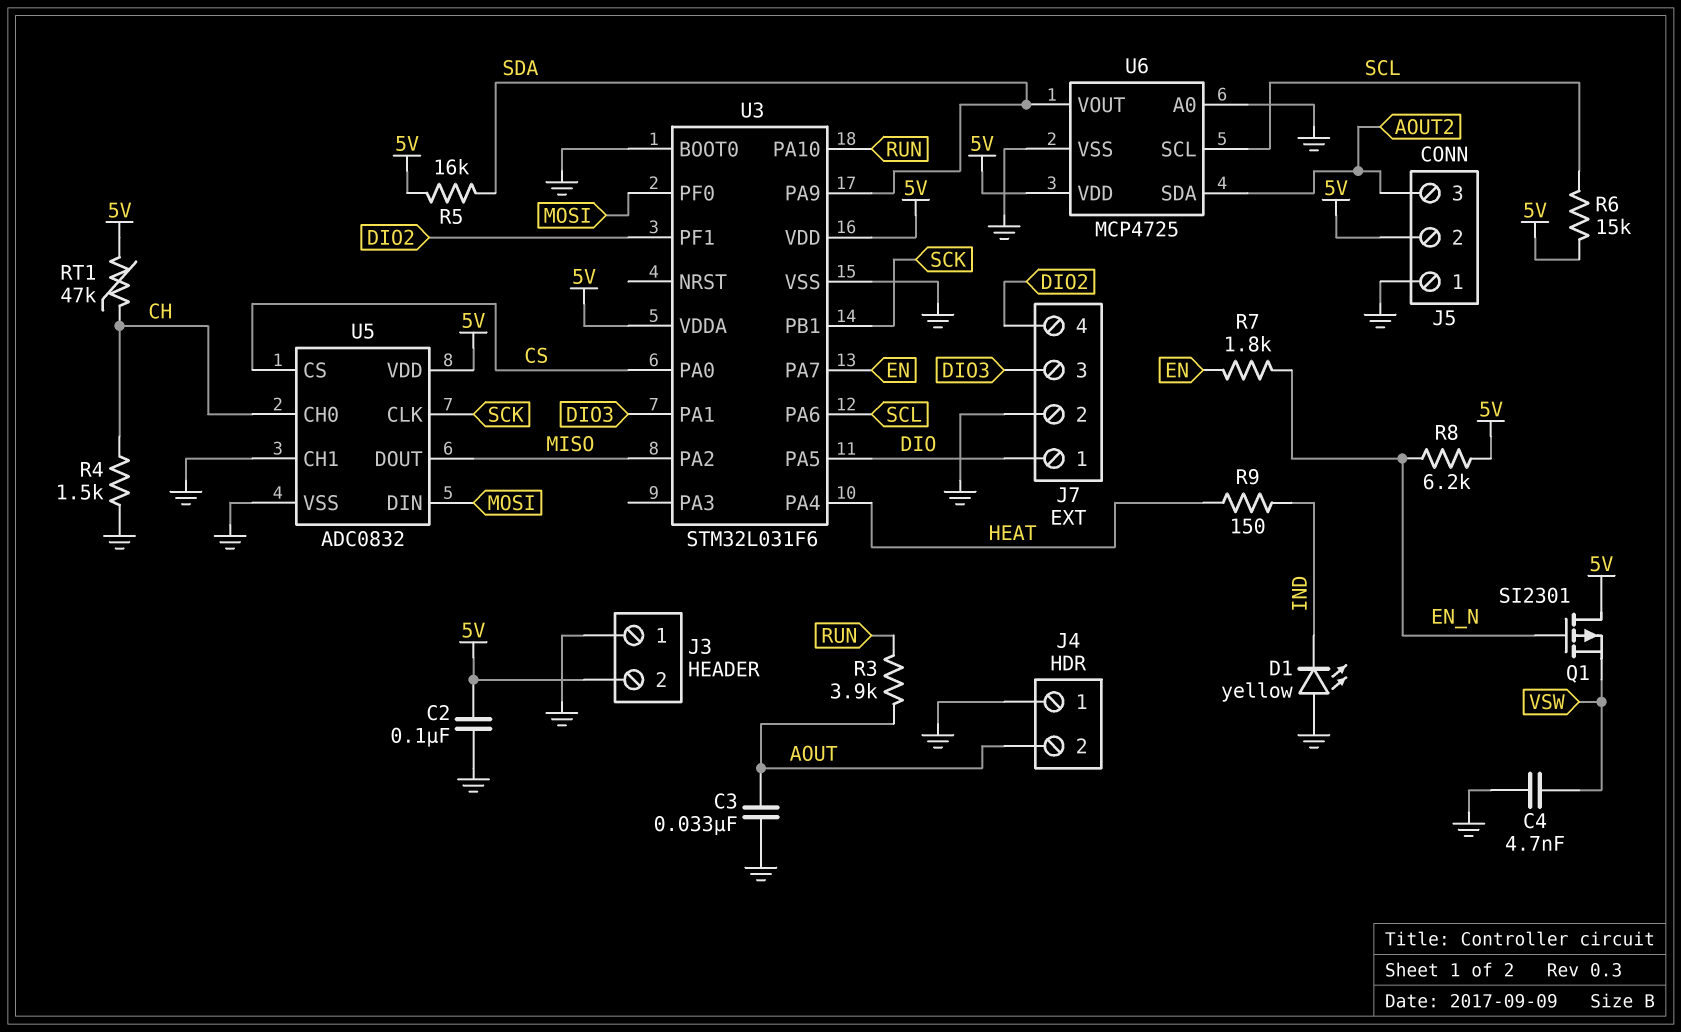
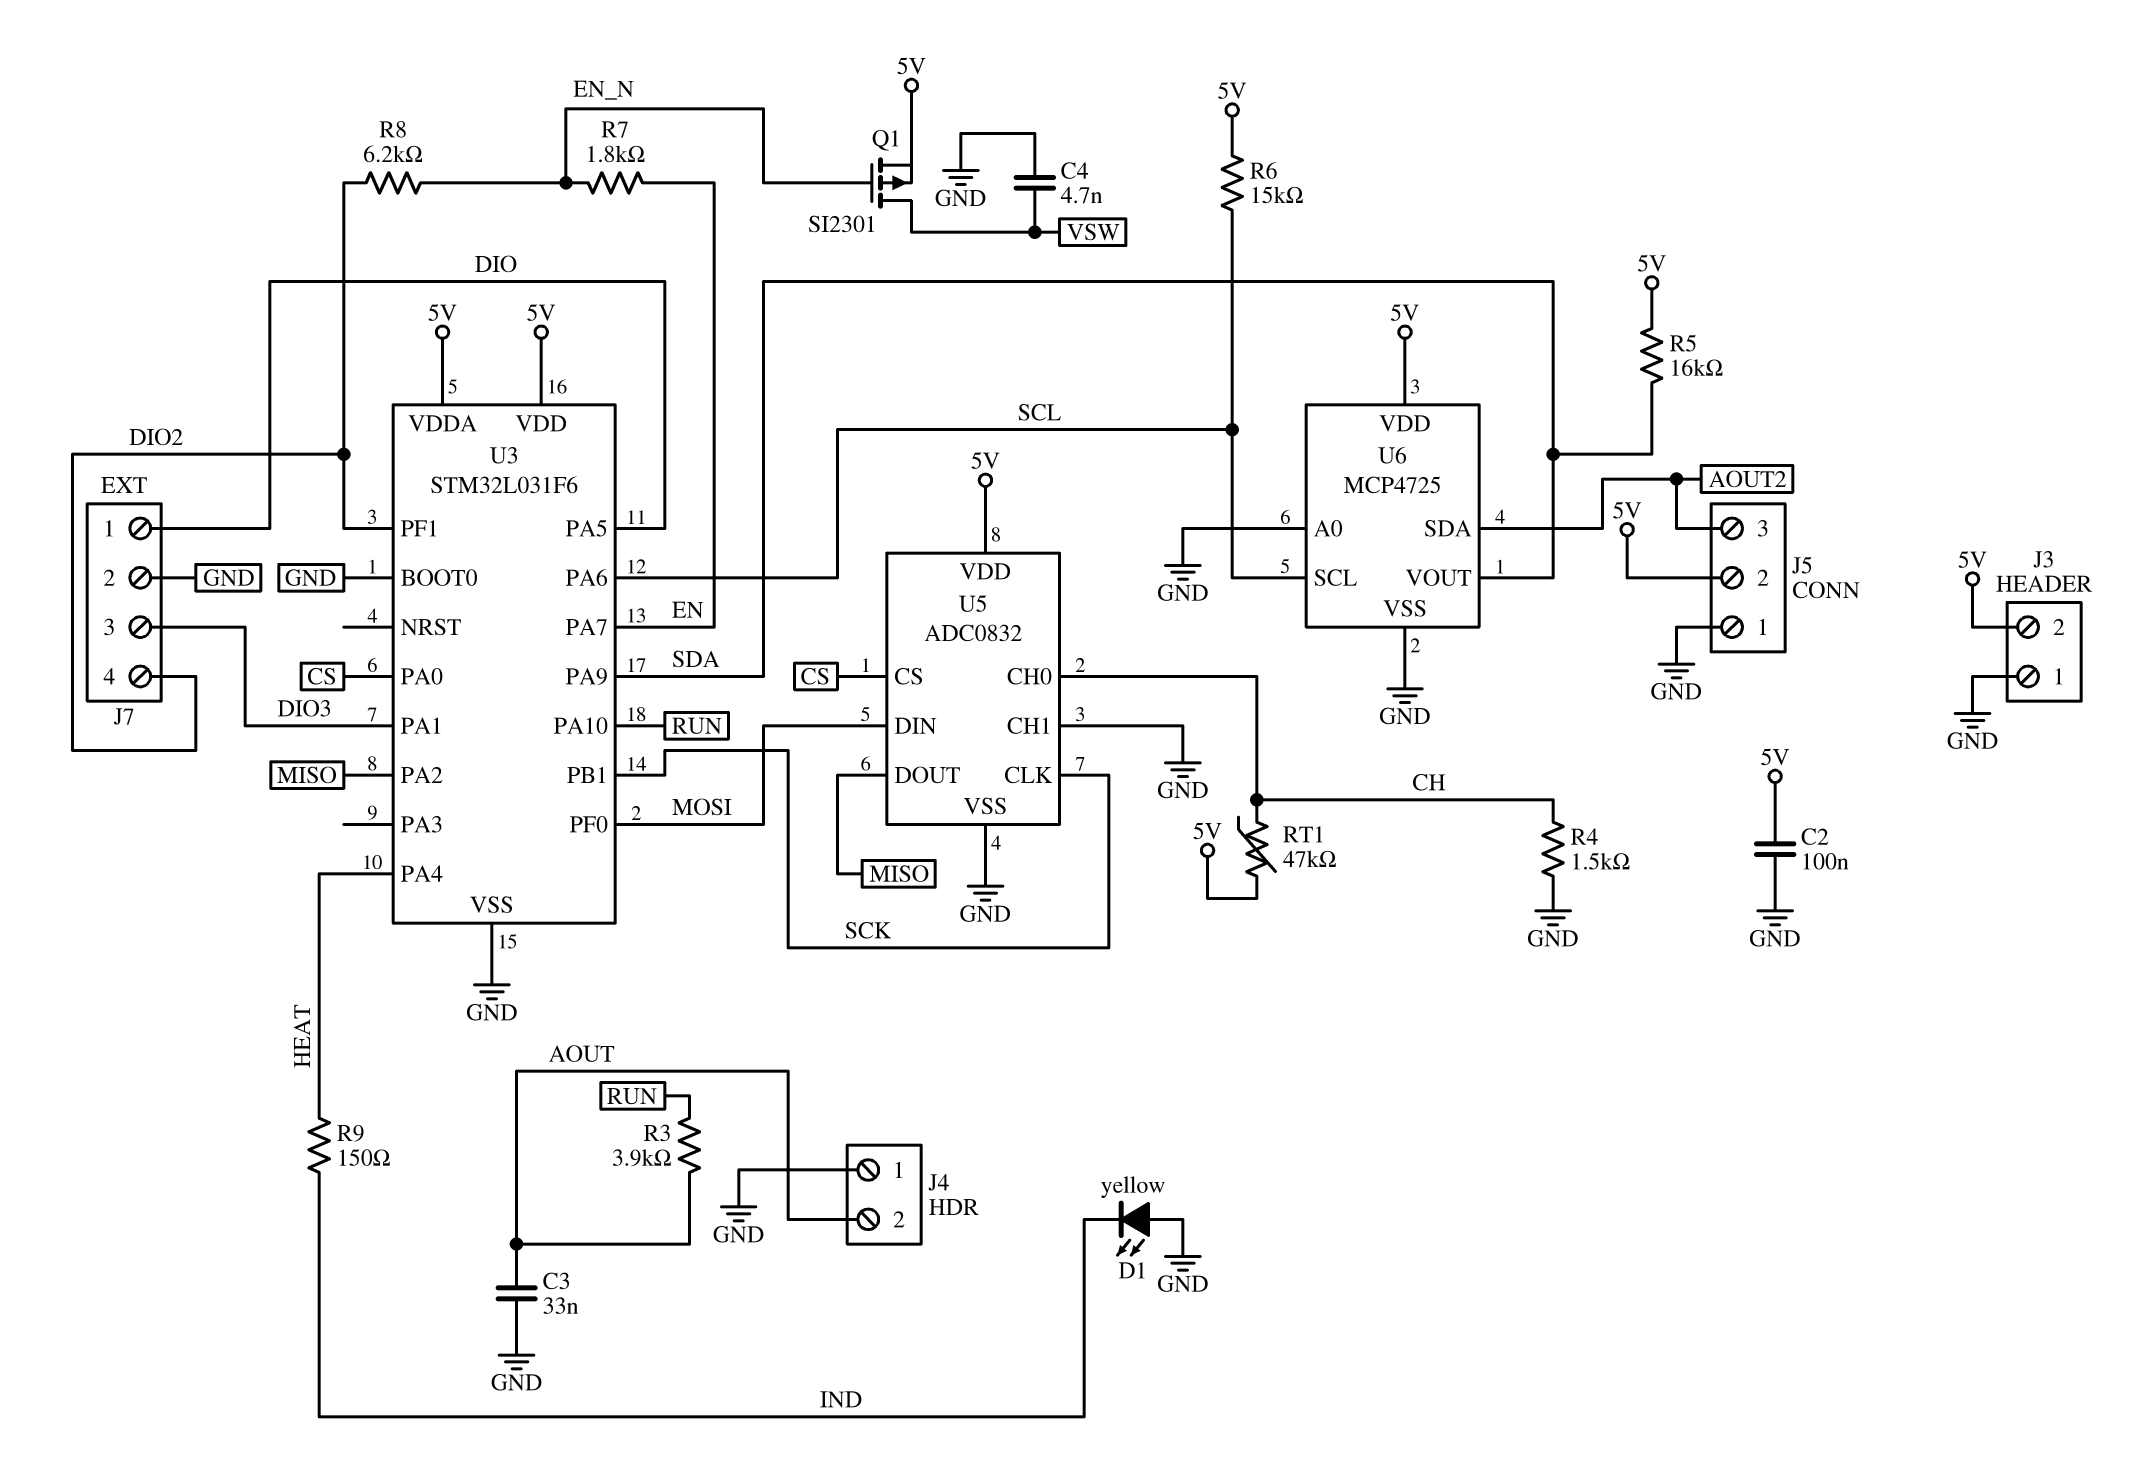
Q1: PMOS SI2301 (G EN_N, D 5V, S VSW) -> PMOS SI2301 (G EN_N, D VSW, S 5V)
R8: 6.2k (5V, EN_N) -> 6.2k (DIO2, EN_N)

